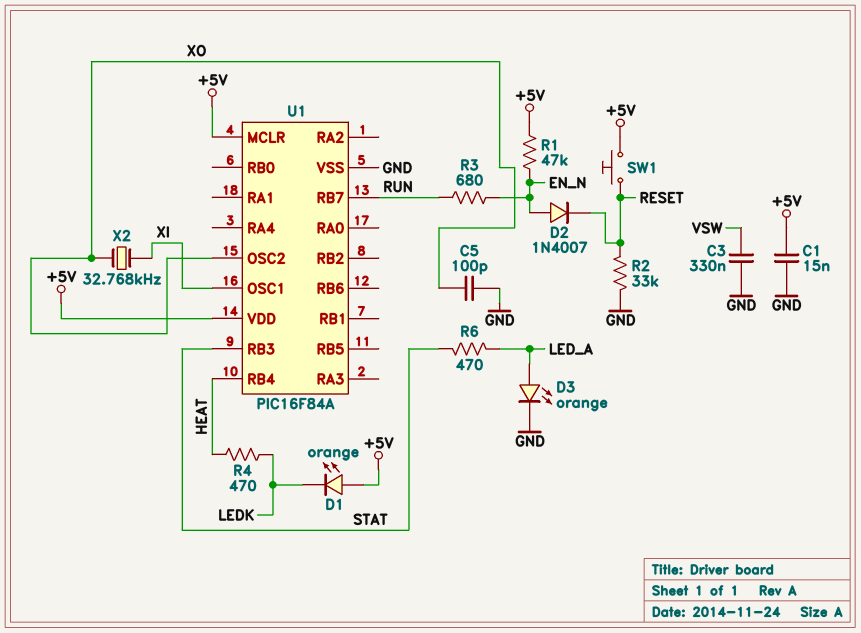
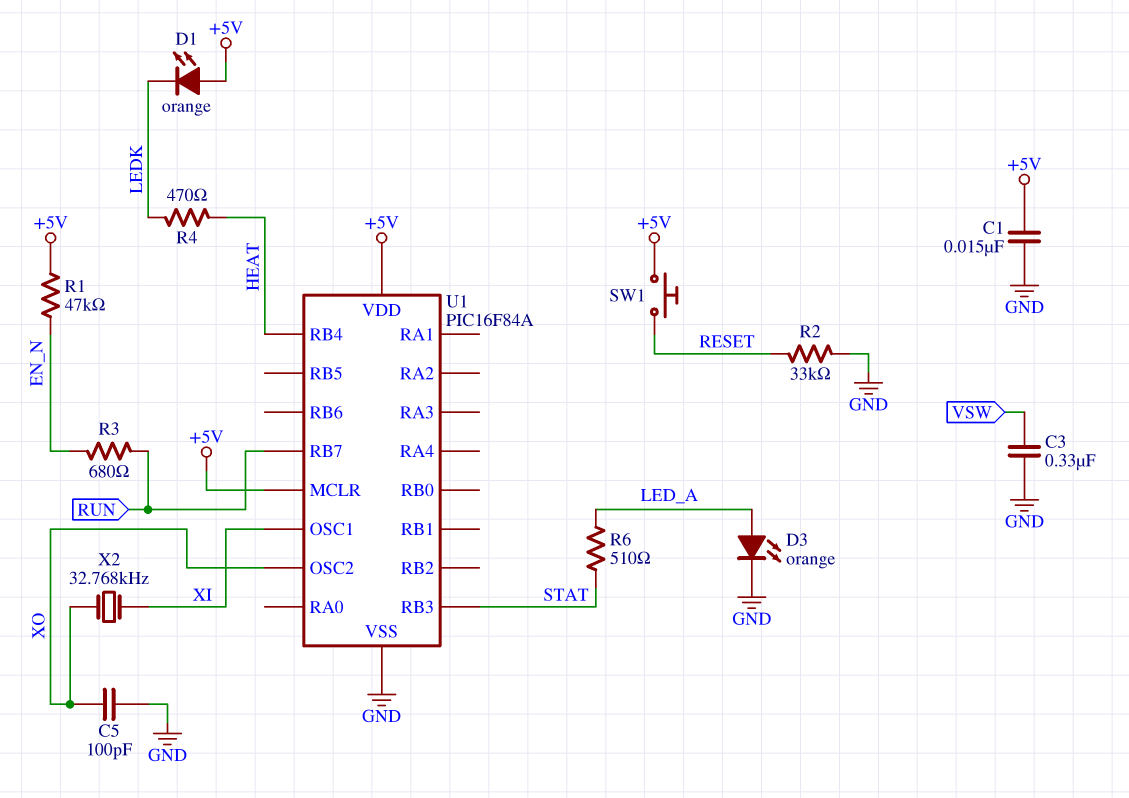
D2: diode 1N4007 (A EN_N, K RESET) -> none
R6: 470 (LED_A, STAT) -> 510 (LED_A, STAT)

